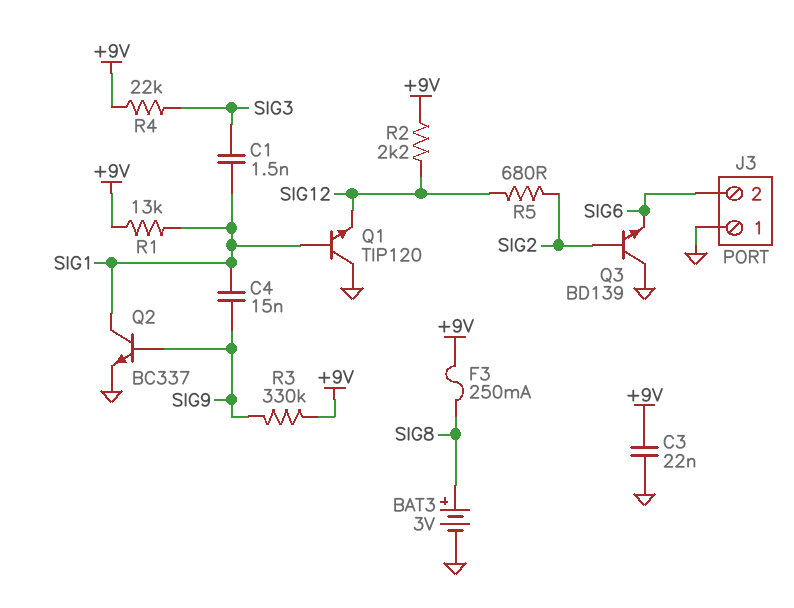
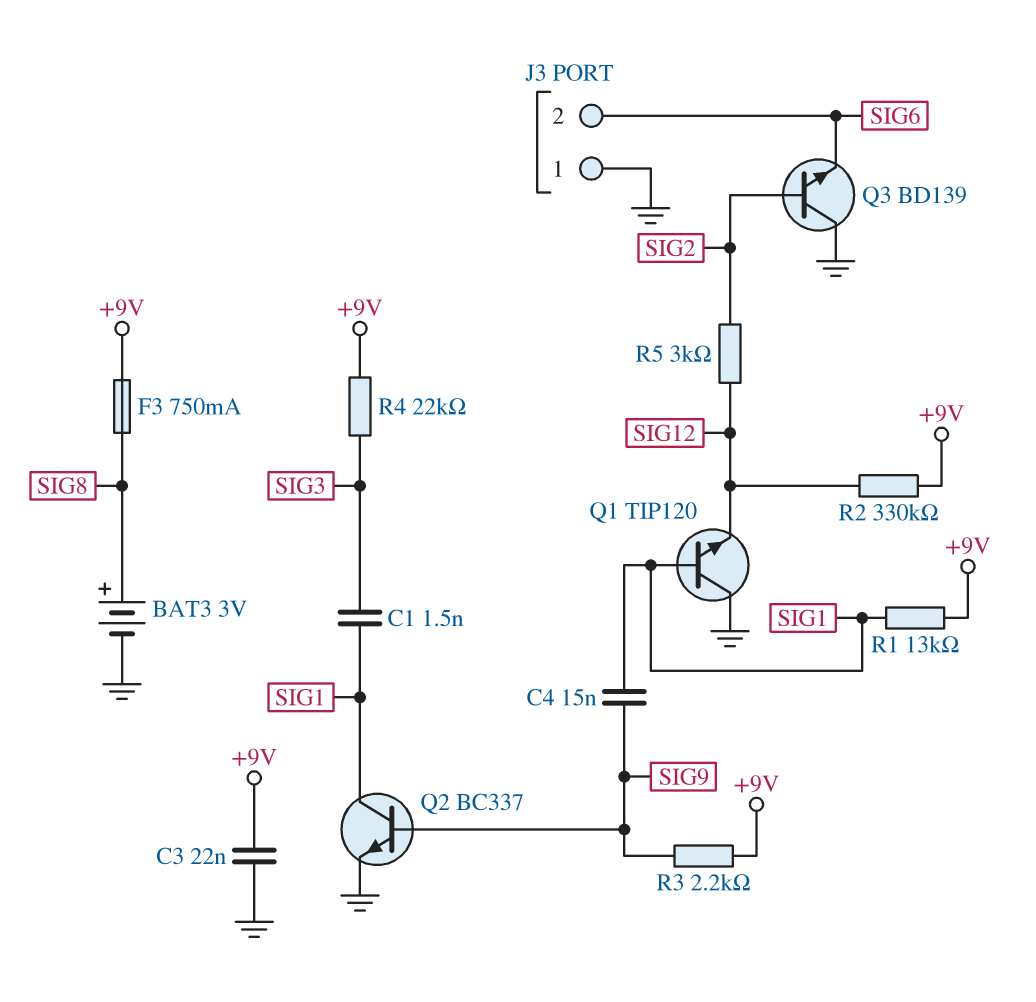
F3: 250mA (+9V, SIG8) -> 750mA (+9V, SIG8)
R2: 2.2k (+9V, SIG12) -> 330k (+9V, SIG12)
R3: 330k (+9V, SIG9) -> 2.2k (+9V, SIG9)
R5: 680 (SIG2, SIG12) -> 3k (SIG2, SIG12)

